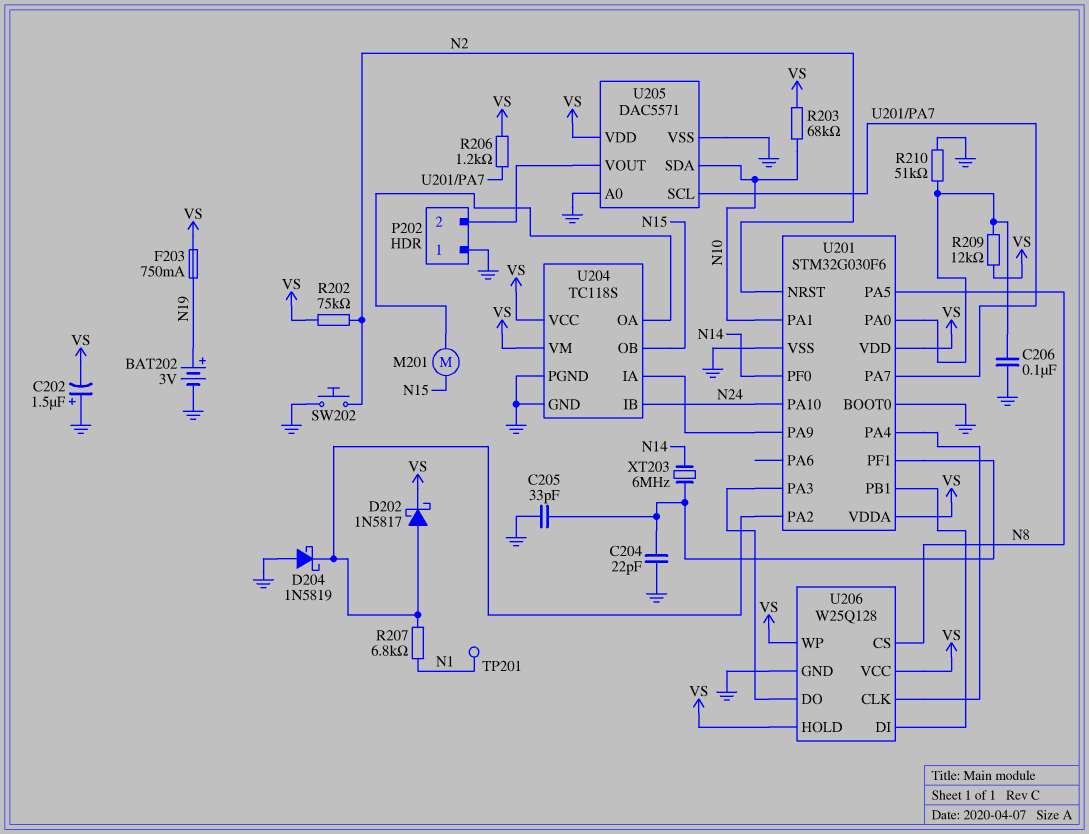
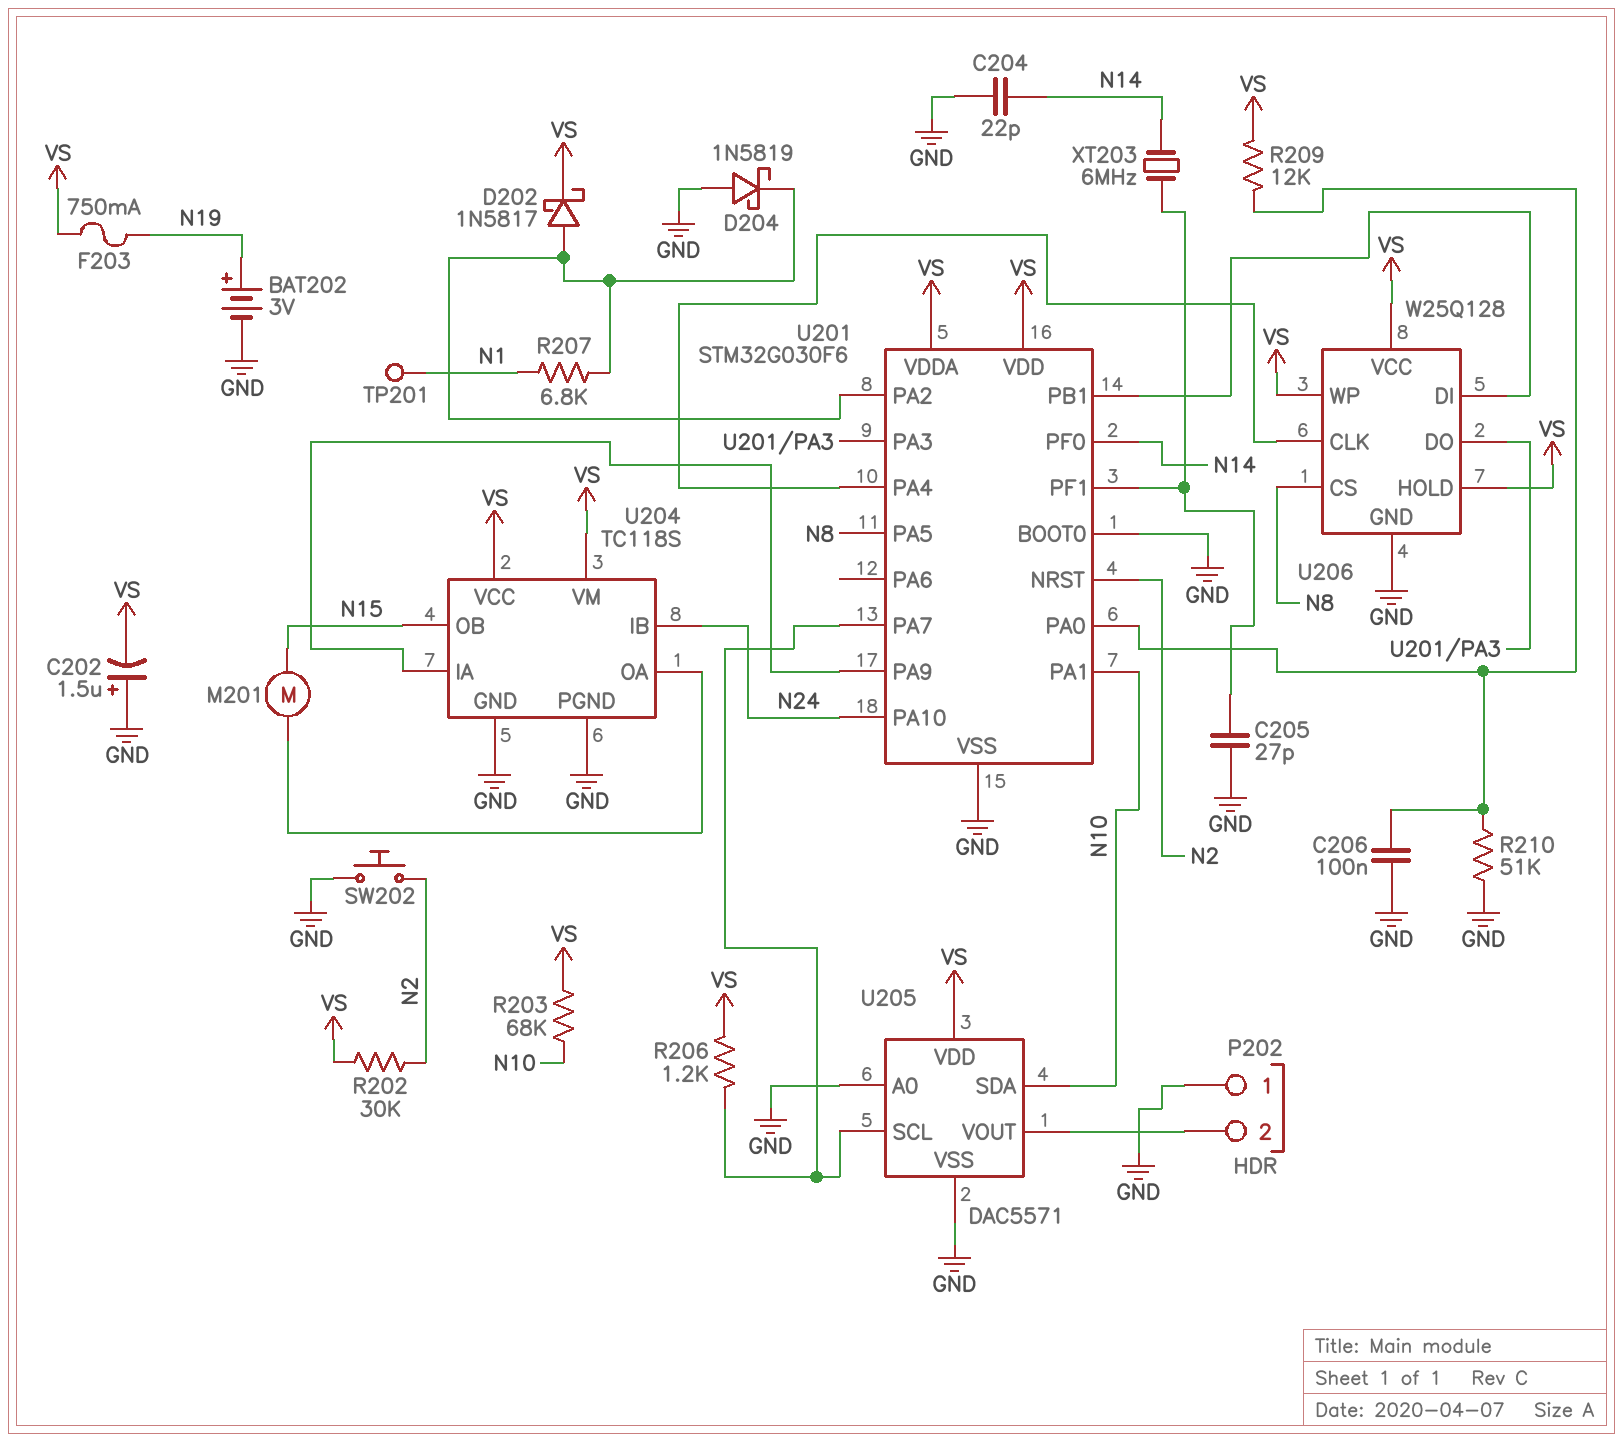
C204: 22pF (GND, U201/PF1) -> 22pF (GND, N14)
C205: 33pF (GND, U201/PF1) -> 27pF (GND, U201/PF1)
R202: 75k (N2, VS) -> 30k (N2, VS)

